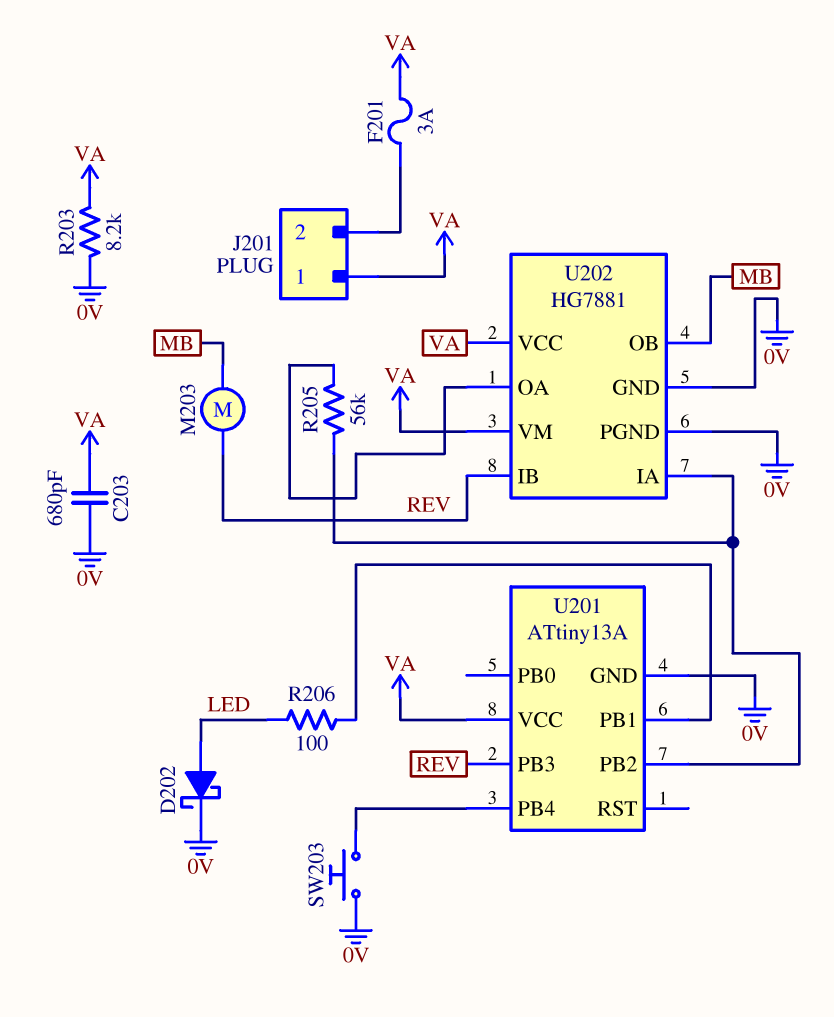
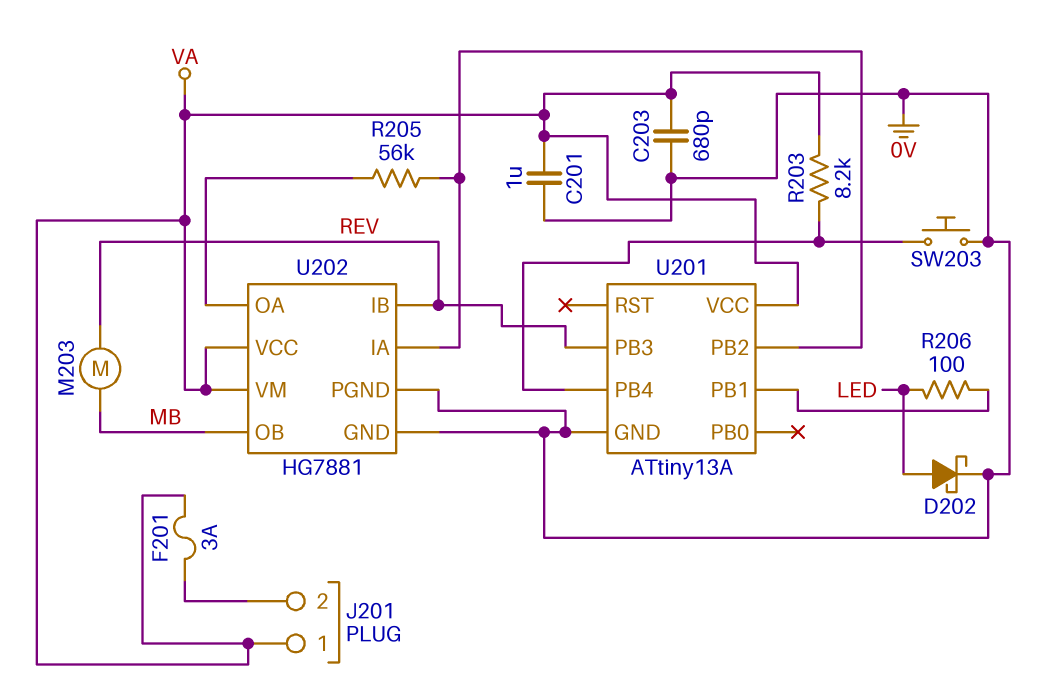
C201: none -> 1uF (0V, VA)
R203: 8.2k (0V, VA) -> 8.2k (U201/PB4, VA)

